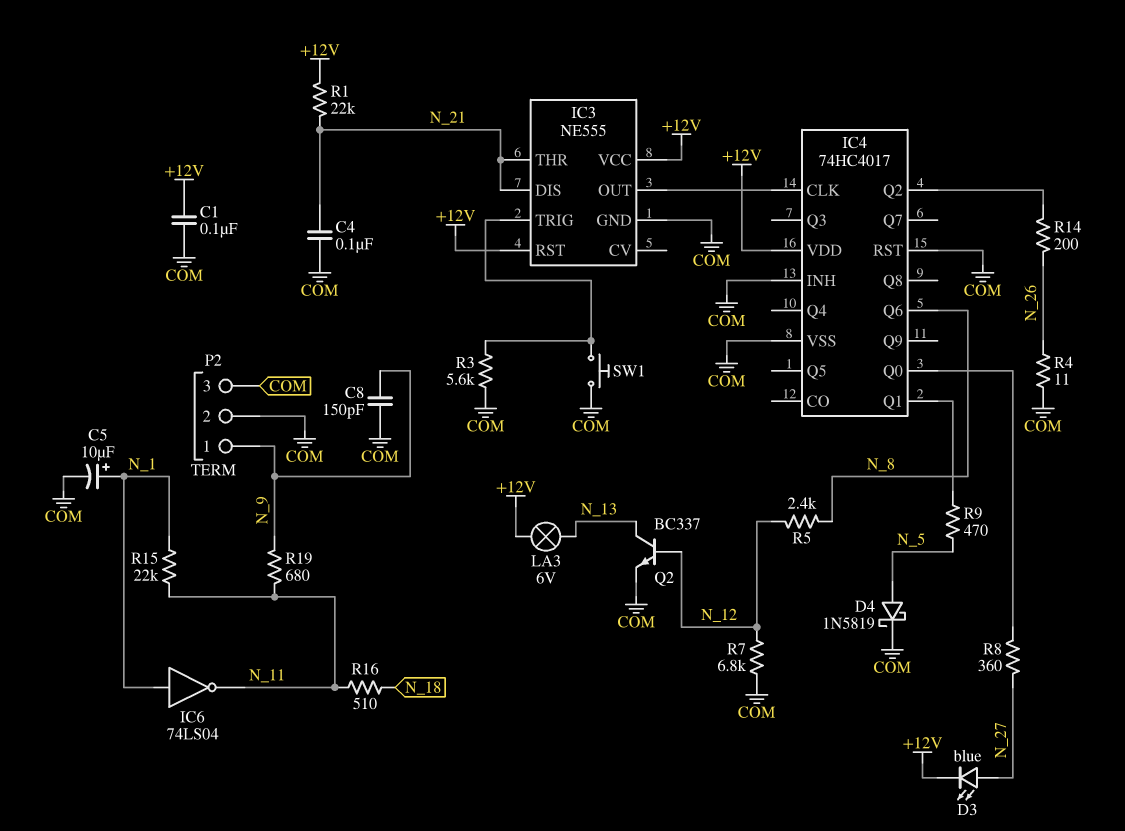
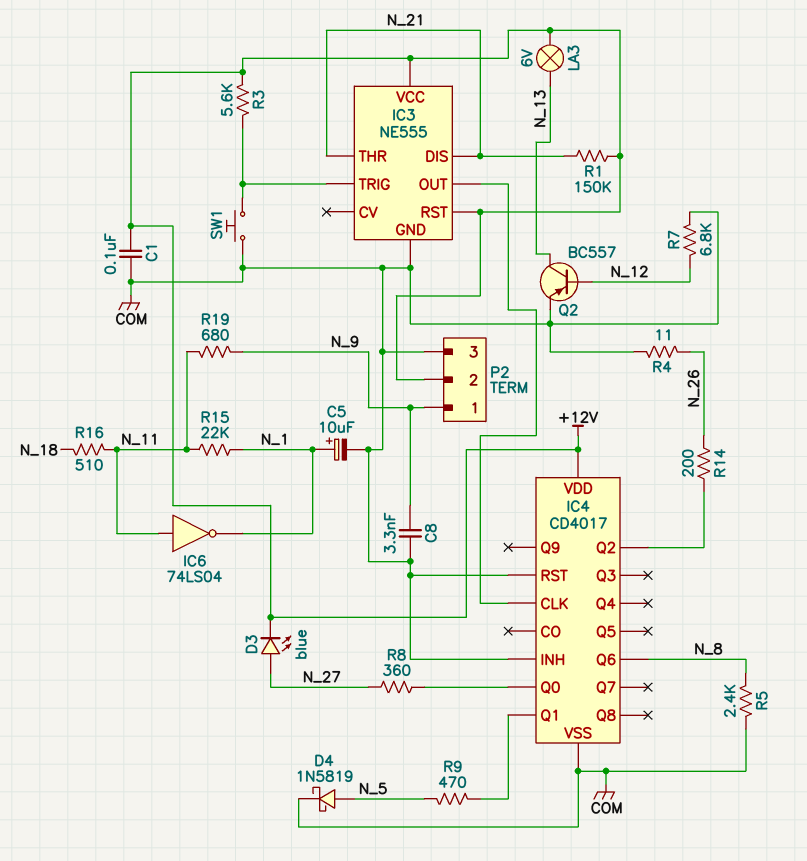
C4: 100nF (COM, N_21) -> none
C8: 150pF (COM, N_9) -> 3.3nF (COM, N_9)
IC4: 74HC4017 -> CD4017
IC6: NOT 74LS04 (in N_1, out N_11) -> NOT 74LS04 (in N_11, out N_1)
P2 pin 2: COM -> +12V
Q2: NPN BC337 (B N_12, C N_13, E COM) -> PNP BC557 (B N_12, C N_13, E COM)
R1: 22k (+12V, N_21) -> 150k (+12V, N_21)
R3: 5.6k (COM, IC3/TRIG) -> 5.6k (+12V, IC3/TRIG)
R5: 2.4k (N_8, N_12) -> 2.4k (COM, N_8)

